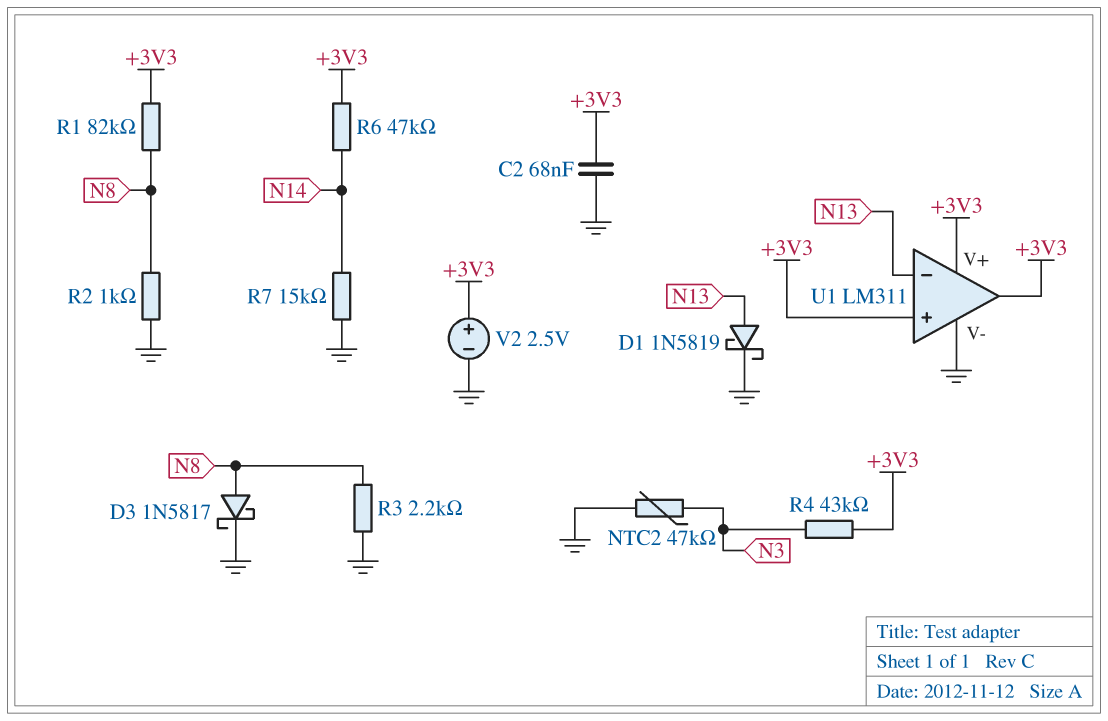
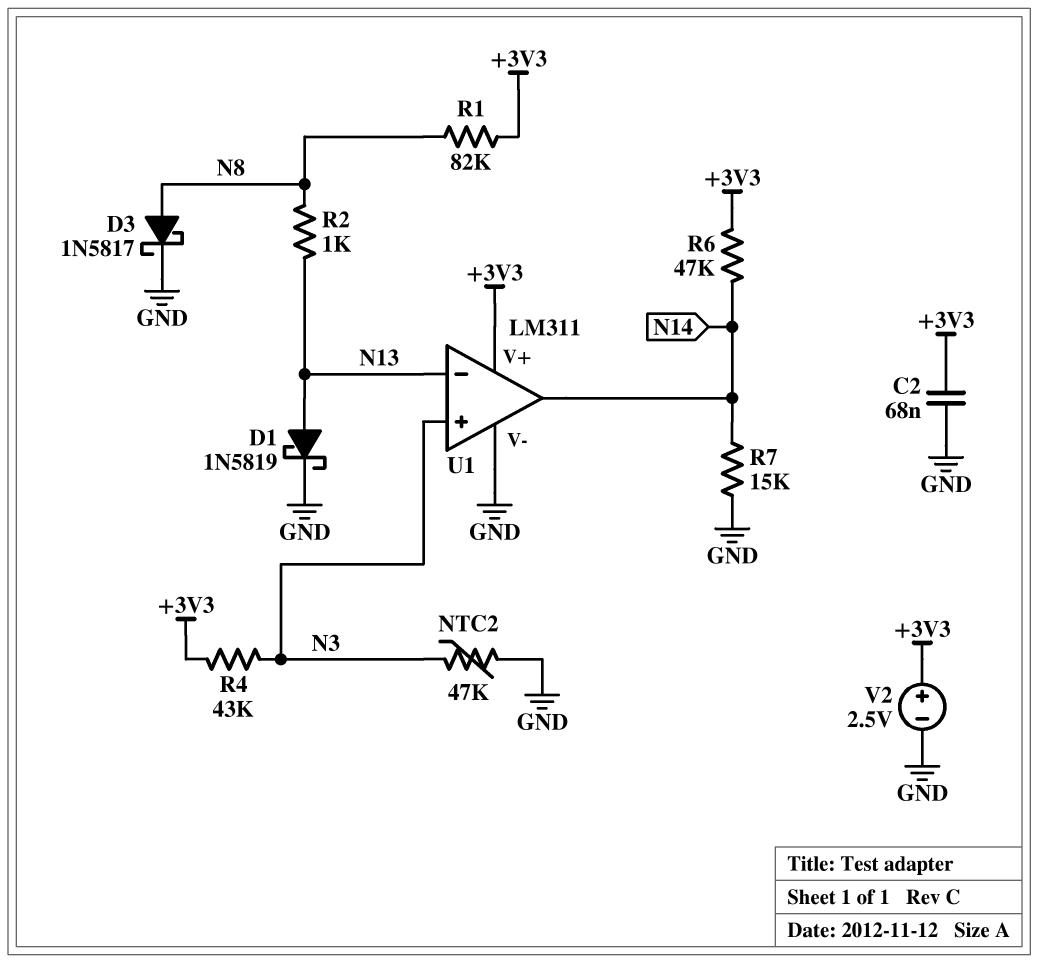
R2: 1k (GND, N8) -> 1k (N8, N13)
R3: 2.2k (GND, N8) -> none
U1 pin in+: +3V3 -> N3
U1 pin out: +3V3 -> N14

